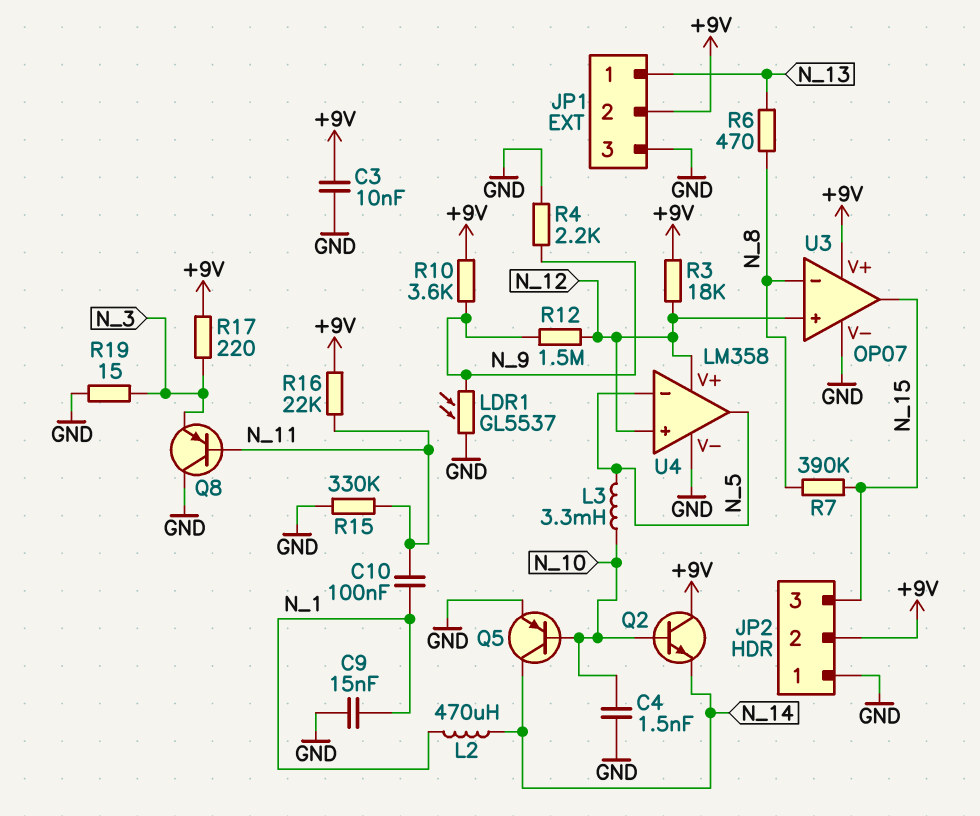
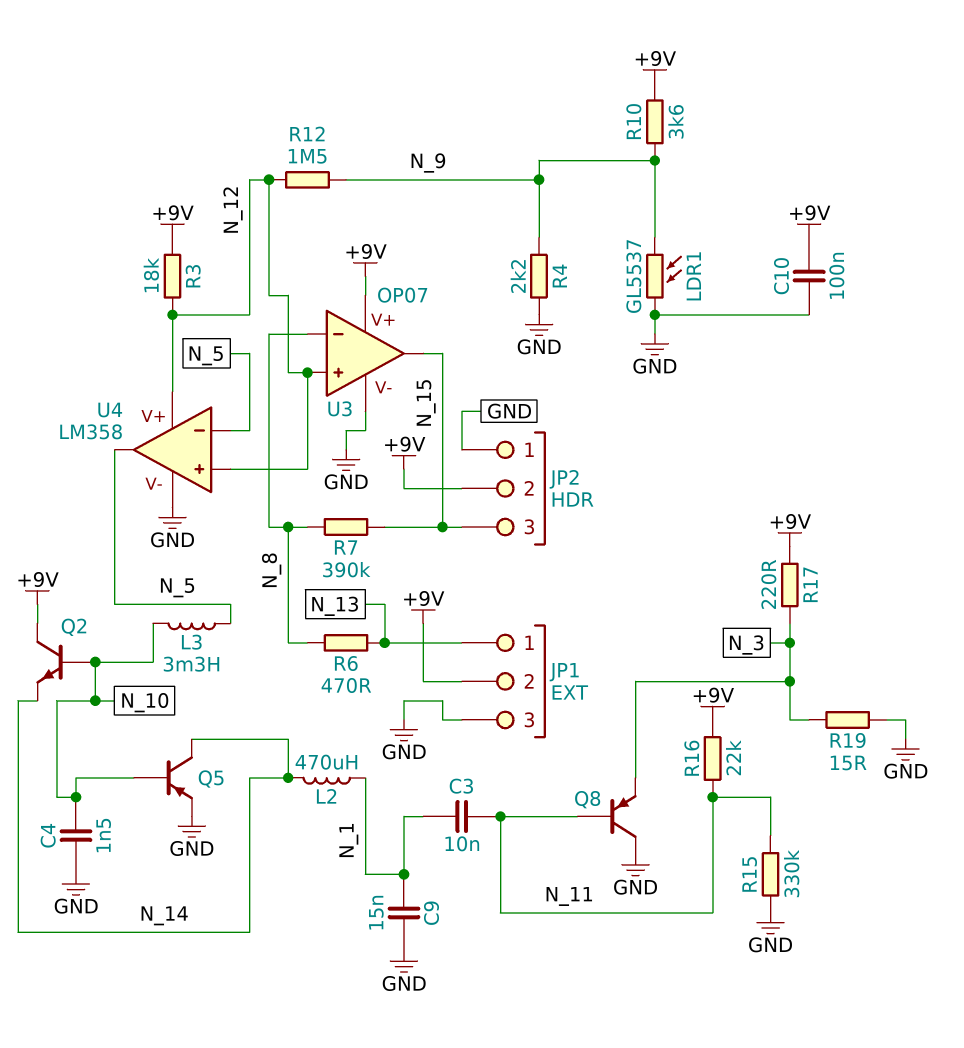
C3: 10nF (+9V, GND) -> 10nF (N_1, N_11)
C10: 100nF (N_1, N_11) -> 100nF (+9V, GND)

